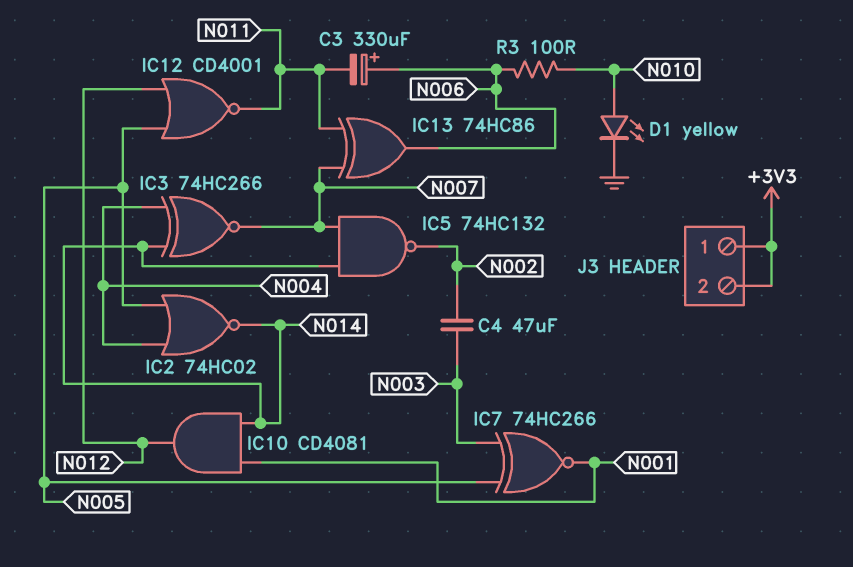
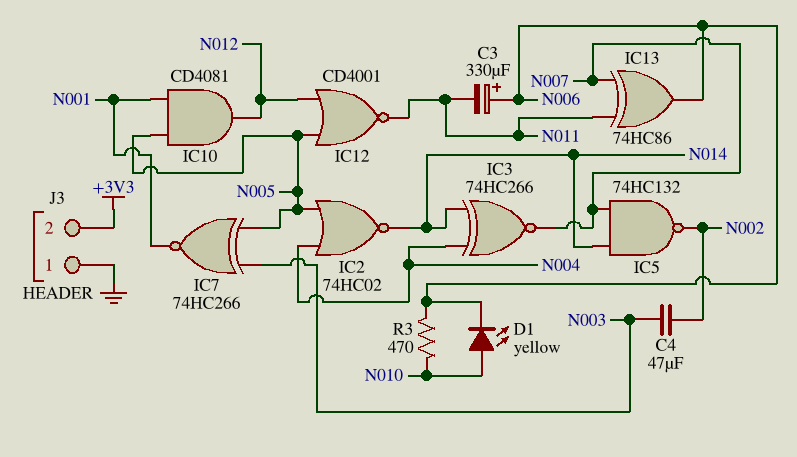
D1: LED yellow (A N010, K GND) -> LED yellow (A N010, K N006)
IC10: AND CD4081 (in N001, in N014, out N012) -> AND CD4081 (in N001, in N005, out N012)
J3 pin 1: +3V3 -> GND
R3: 100 (N006, N010) -> 470 (N006, N010)

